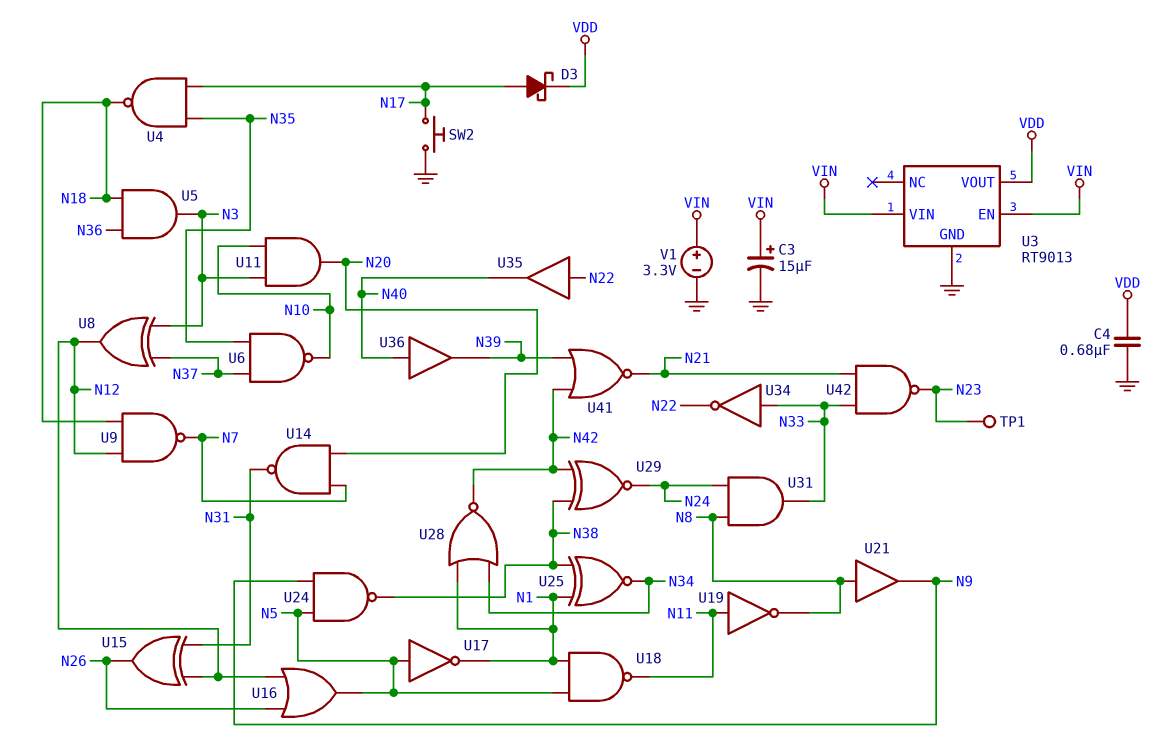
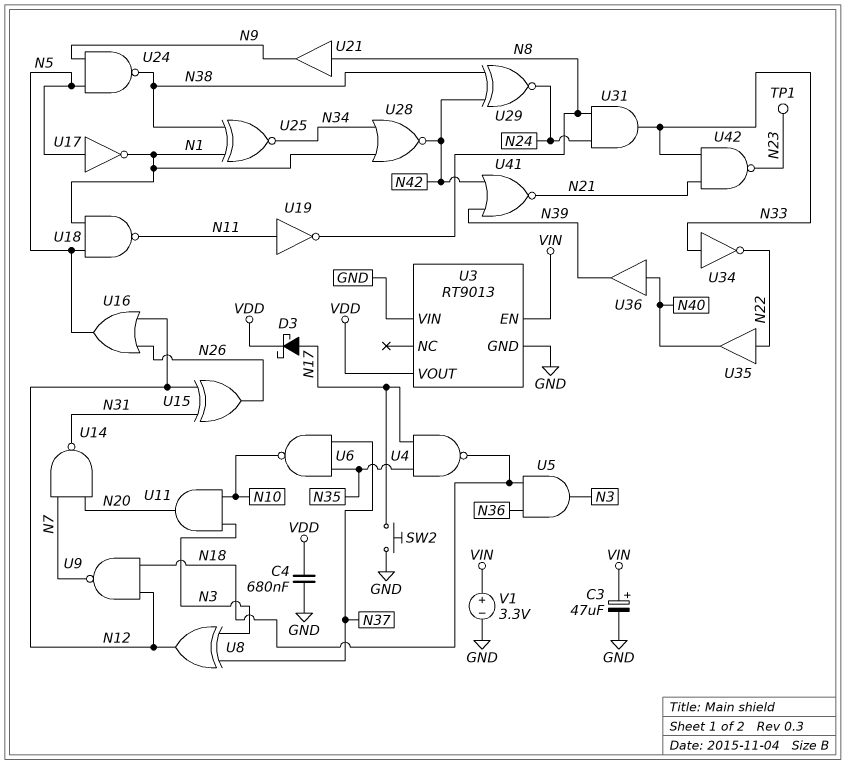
C3: 15uF (plus VIN, minus GND) -> 47uF (plus VIN, minus GND)
U3 pin VIN: VIN -> GND

